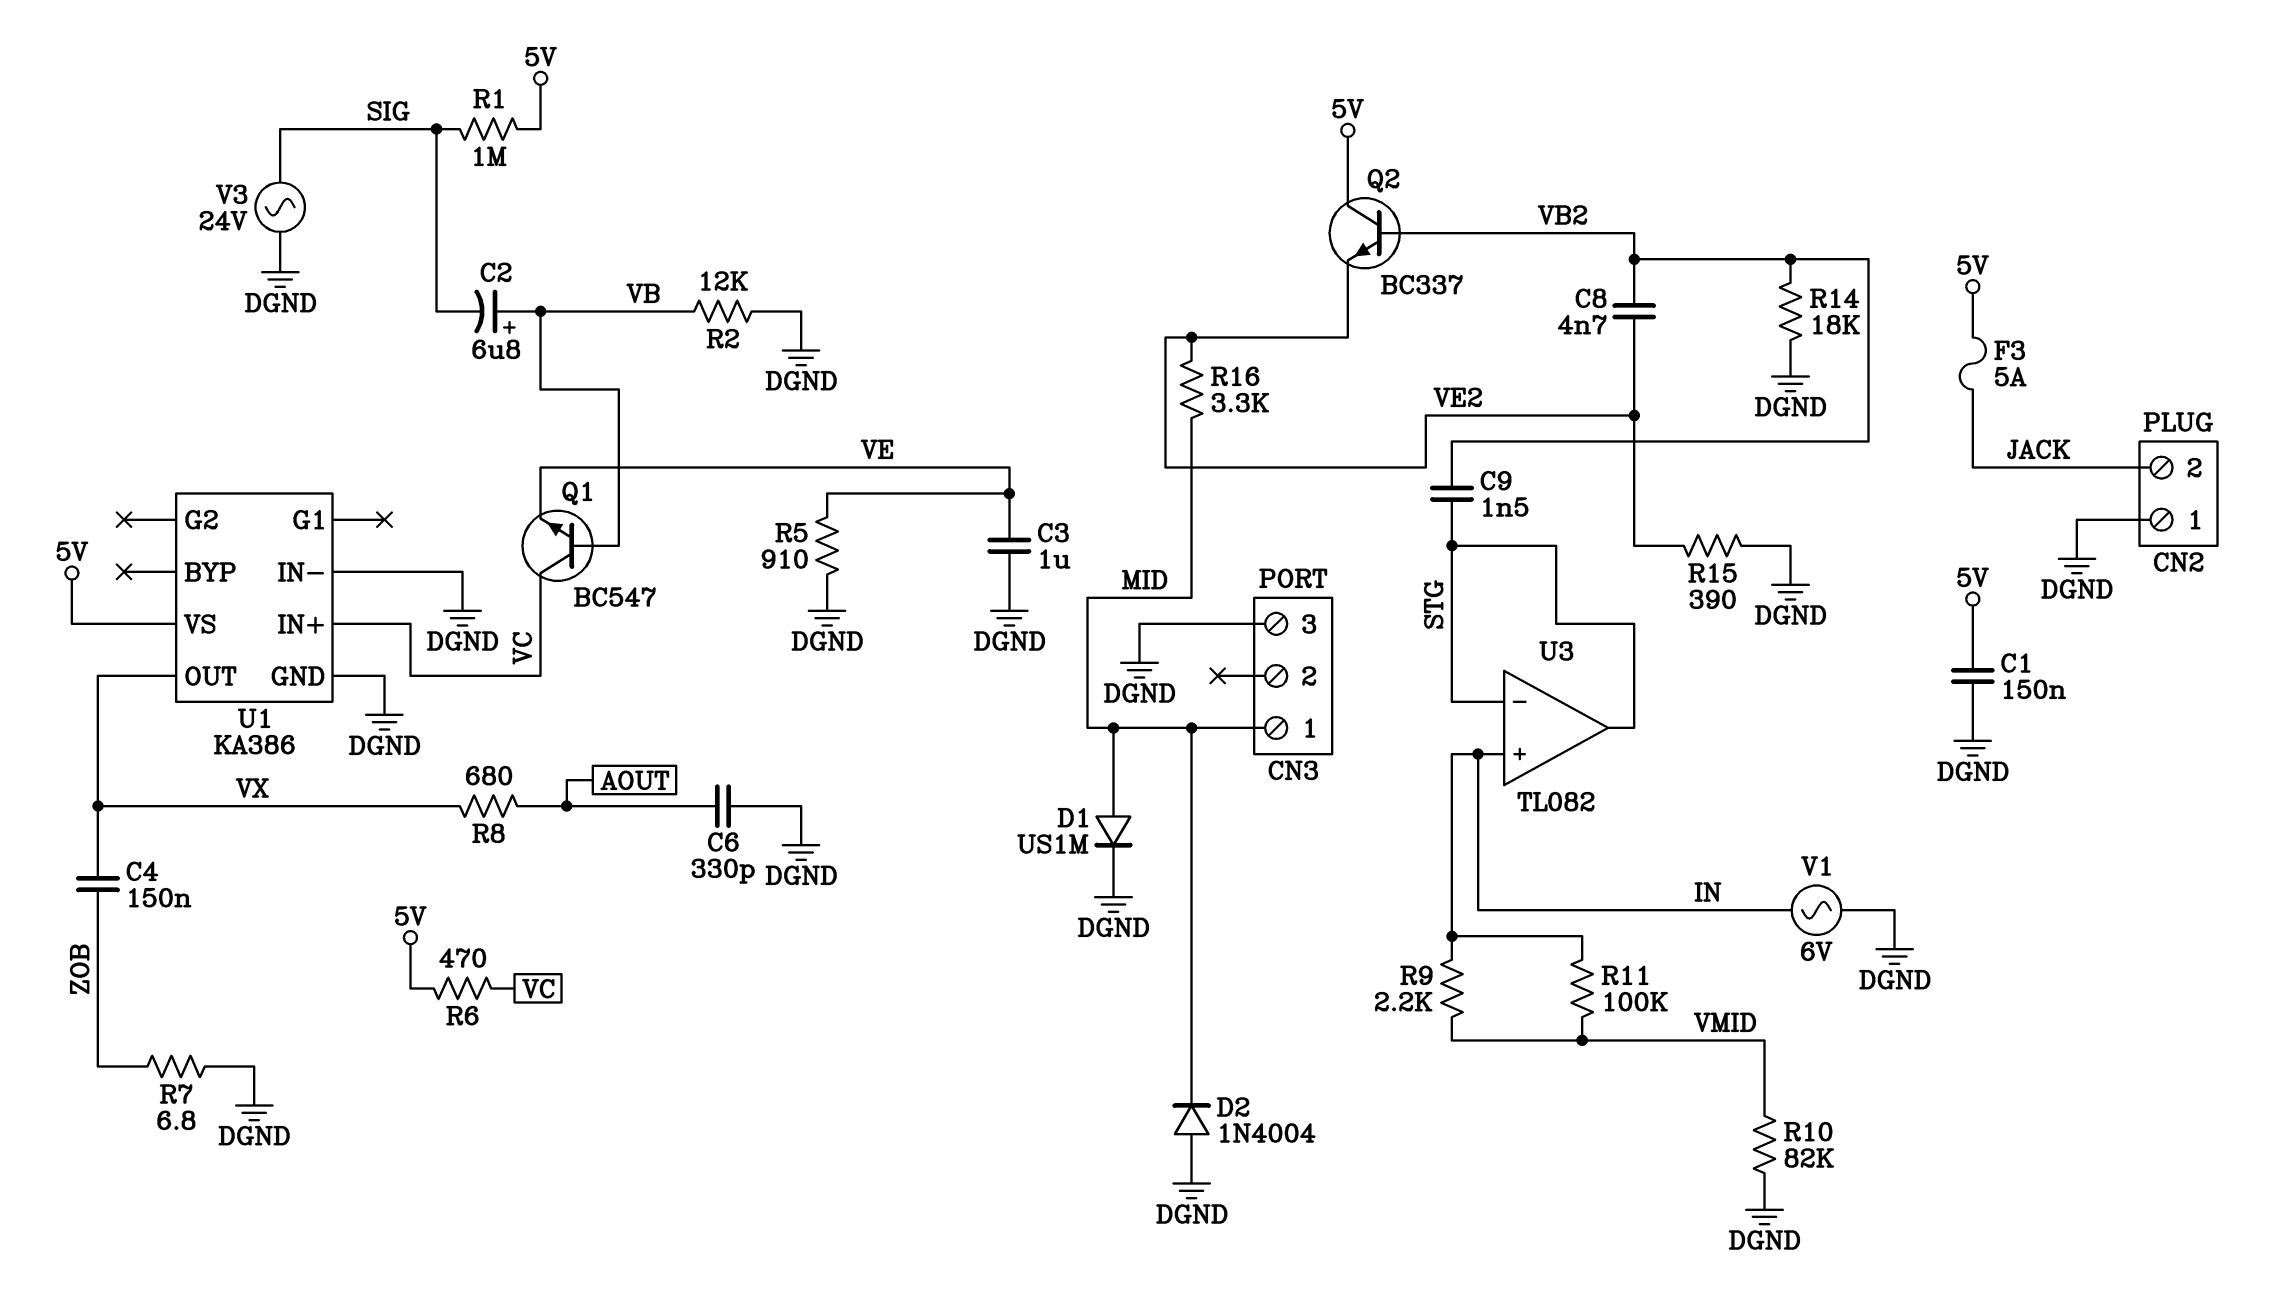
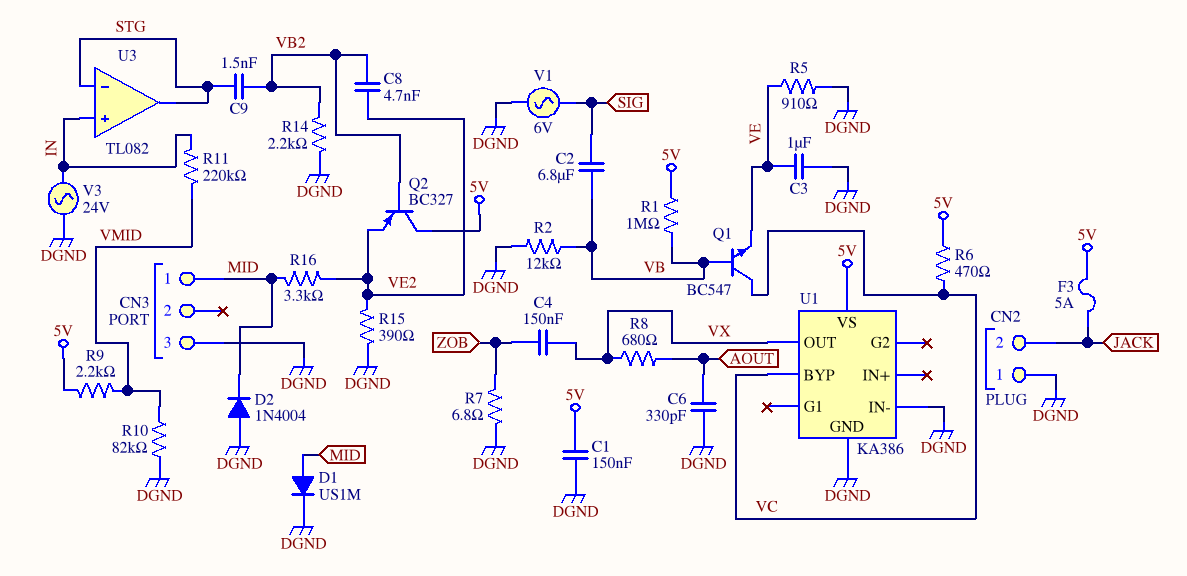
C2: 6.8uF (plus VB, minus SIG) -> 6.8uF (SIG, VB)
Q2: NPN BC337 (B VB2, C 5V, E VE2) -> PNP BC327 (B VB2, C 5V, E VE2)
R1: 1M (5V, SIG) -> 1M (5V, VB)
R9: 2.2k (IN, VMID) -> 2.2k (5V, VMID)
R11: 100k (IN, VMID) -> 220k (IN, VMID)
R14: 18k (DGND, VB2) -> 2.2k (DGND, VB2)
U1 pin BYP: none -> VC
U1 pin IN+: VC -> none
V1: AC 6V (DGND, IN) -> AC 6V (DGND, SIG)
V3: AC 24V (DGND, SIG) -> AC 24V (DGND, IN)

